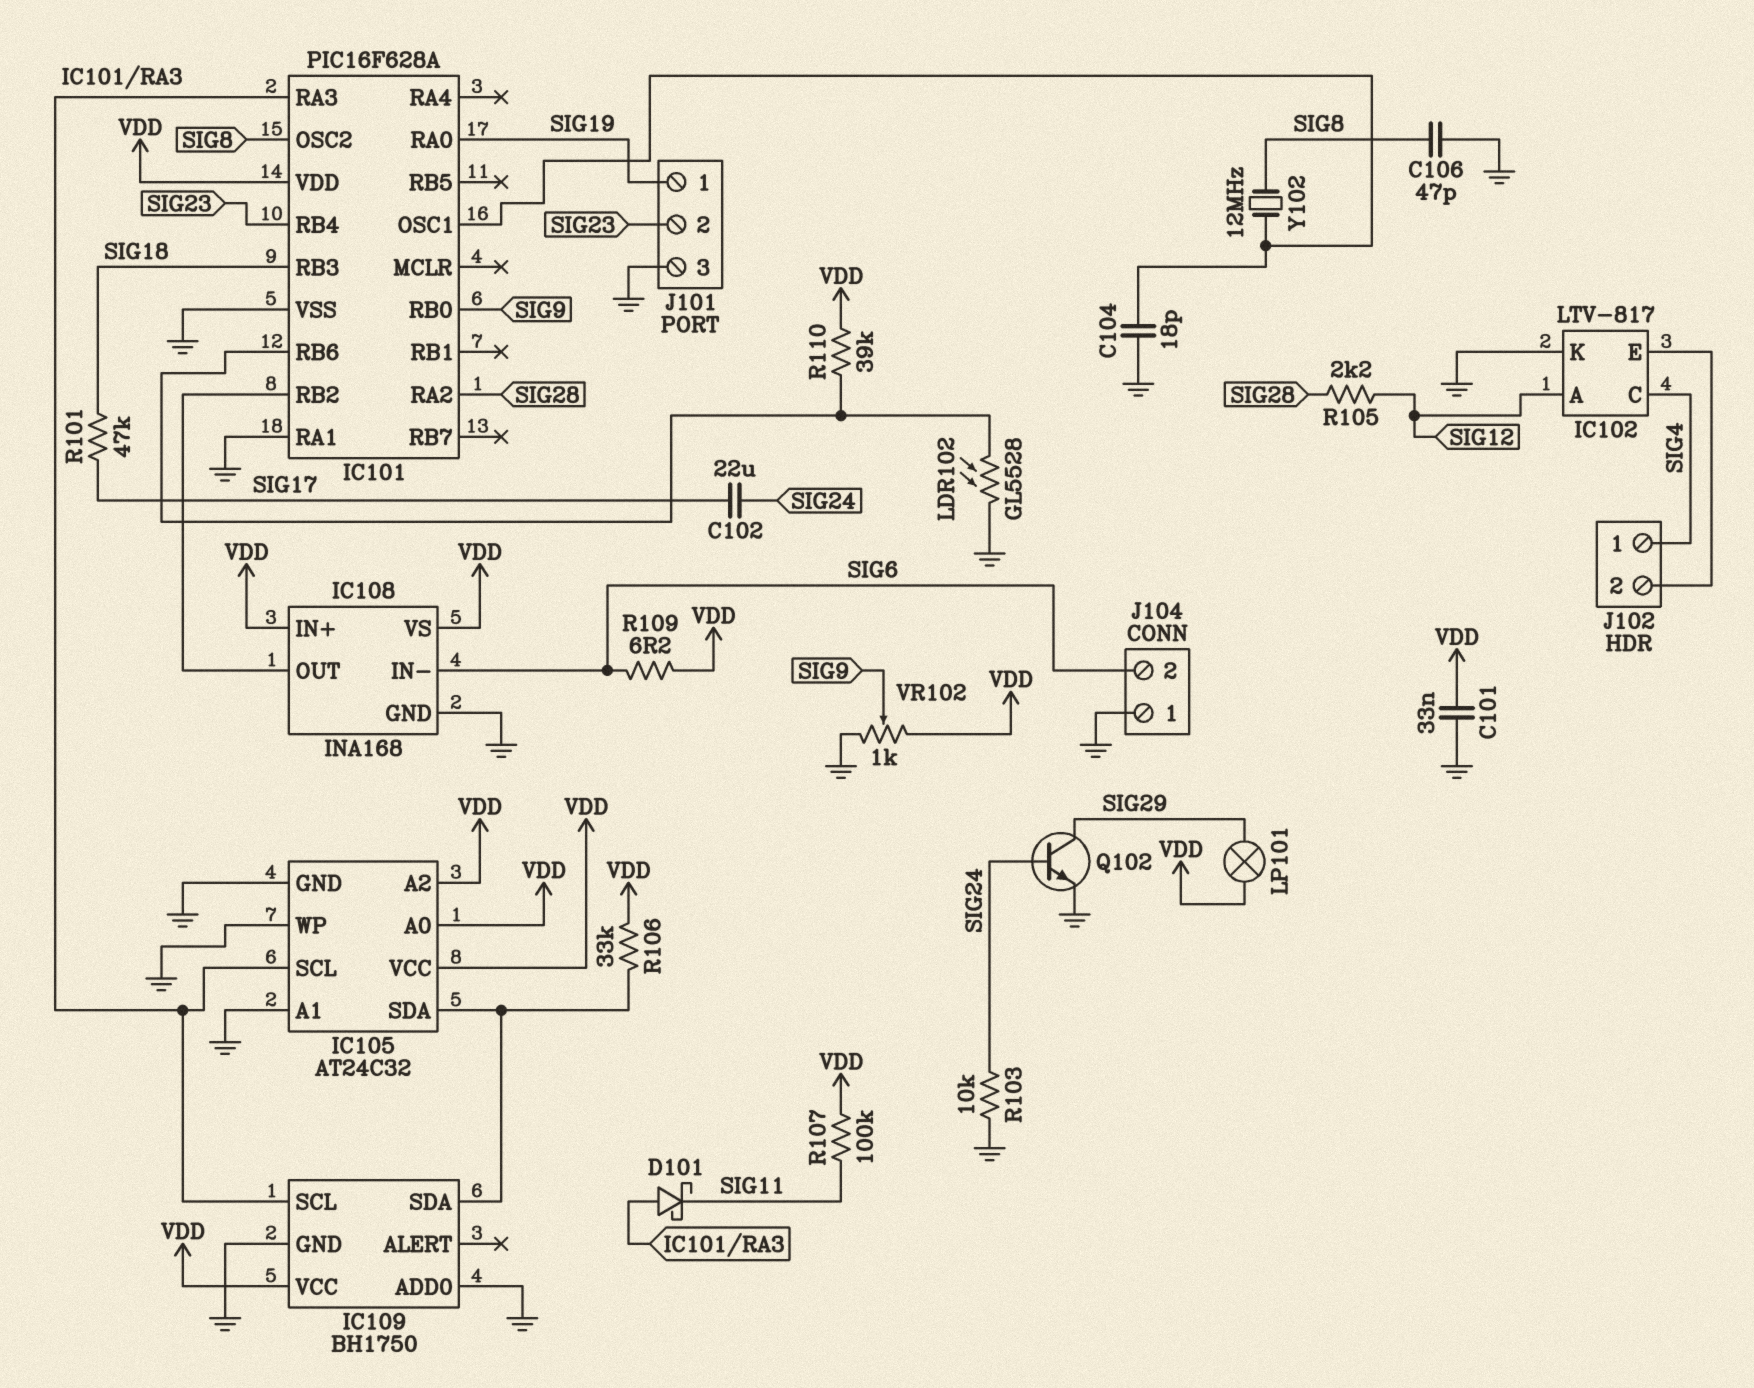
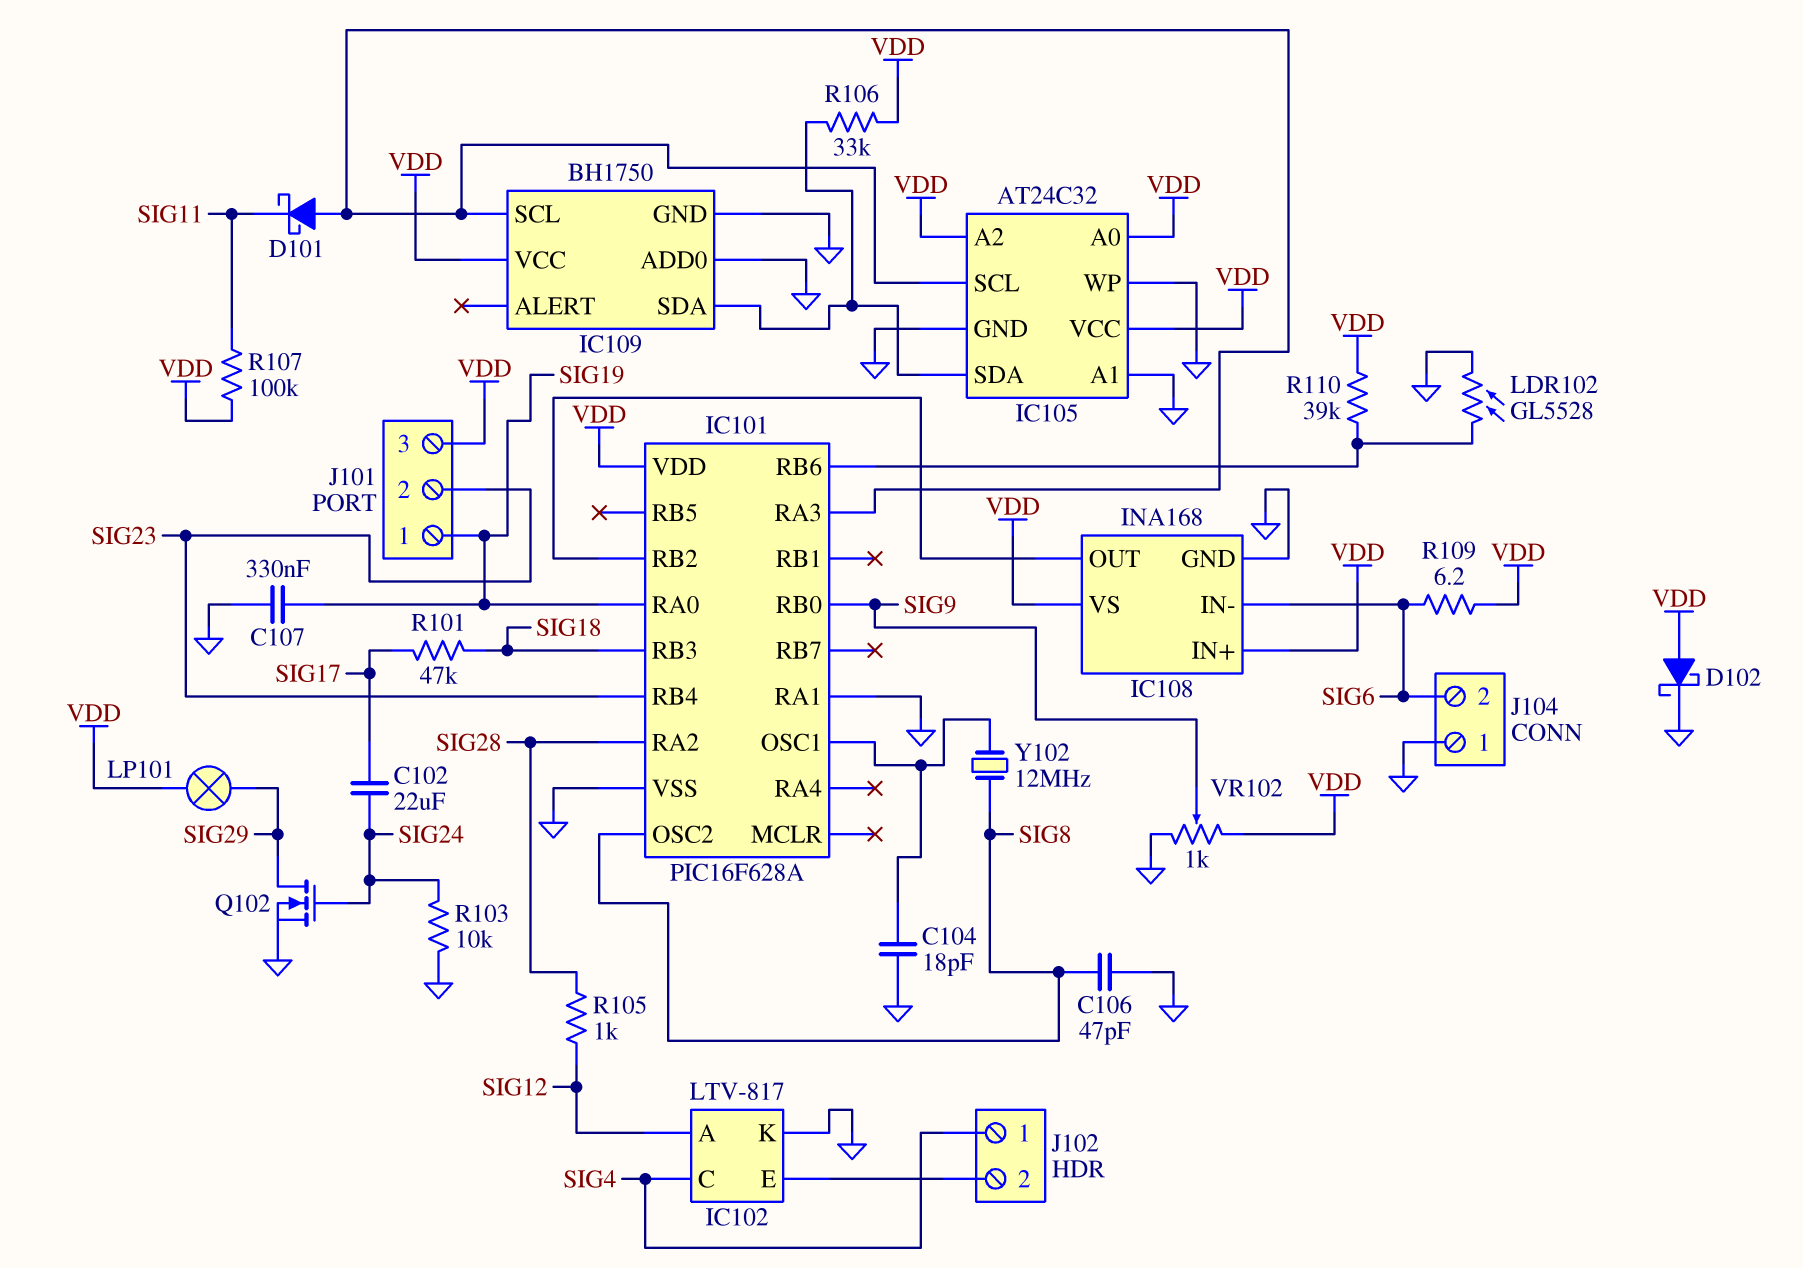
C101: 33nF (GND, VDD) -> none
C107: none -> 330nF (GND, SIG19)
D102: none -> schottky (A VDD, K GND)
J101 pin 3: GND -> VDD
Q102: NPN (B SIG24, C SIG29, E GND) -> NMOS (G SIG24, D SIG29, S GND)
R105: 2.2k (SIG12, SIG28) -> 1k (SIG12, SIG28)

